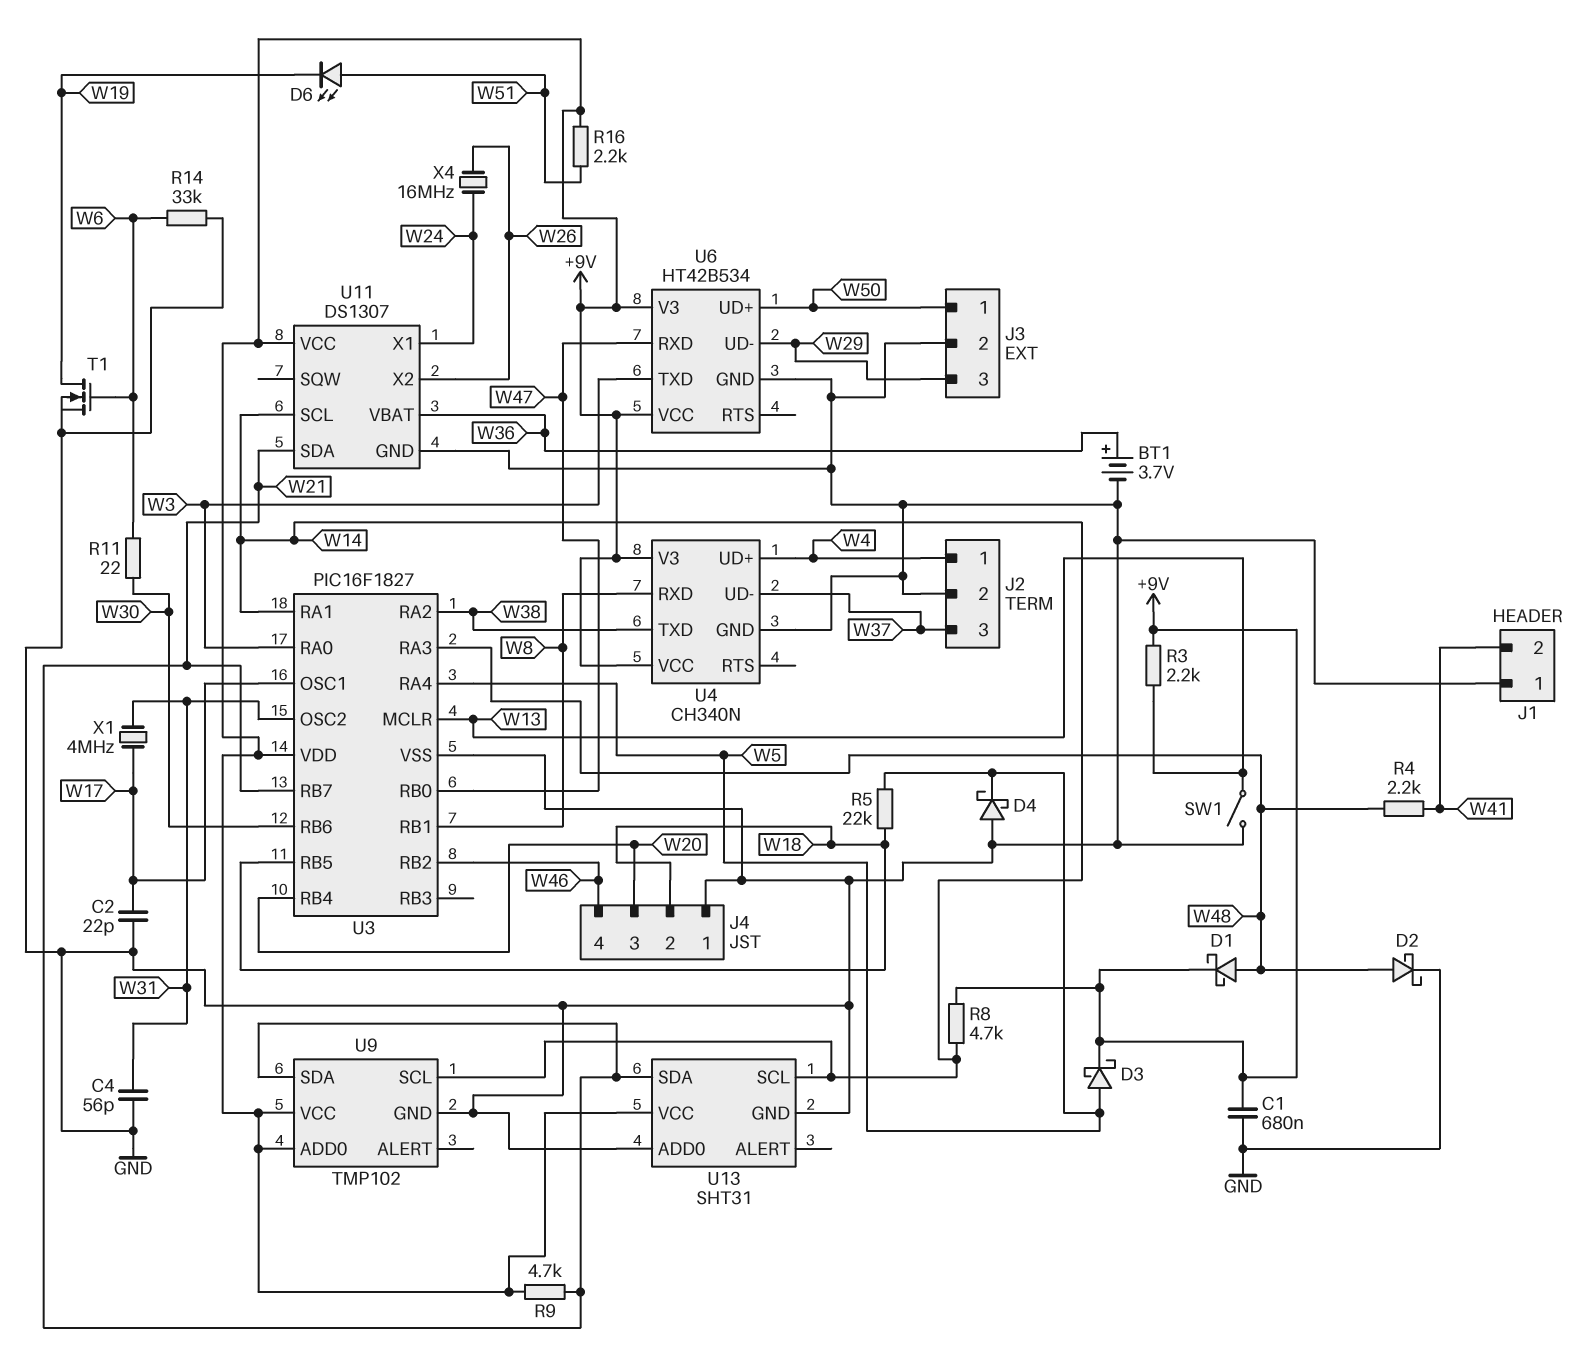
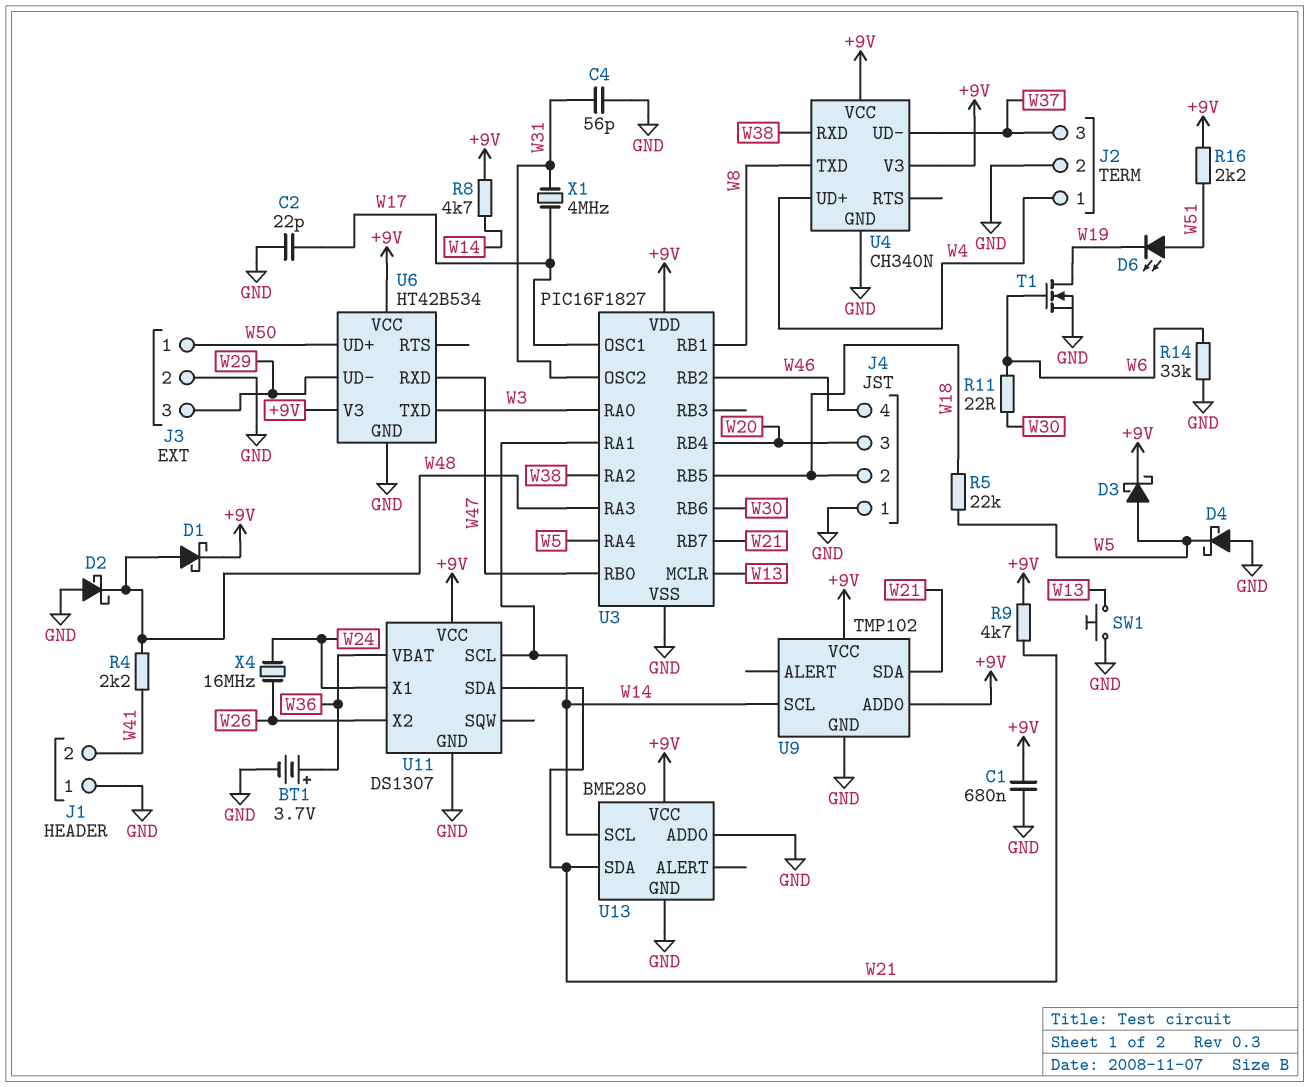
D2: schottky (A W48, K GND) -> schottky (A GND, K W48)
R3: 2.2k (+9V, W13) -> none
SW1: switch (GND, W13) -> button (GND, W13)
U4 pin RXD: W8 -> W38
U4 pin TXD: W38 -> W8
U13: SHT31 -> BME280

